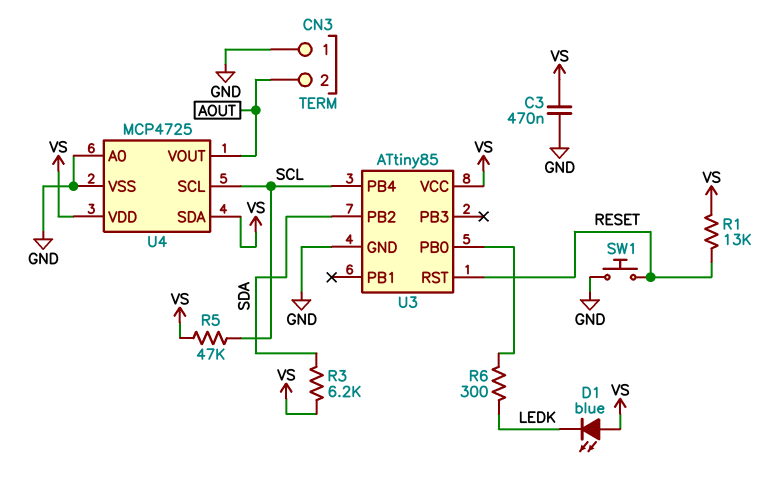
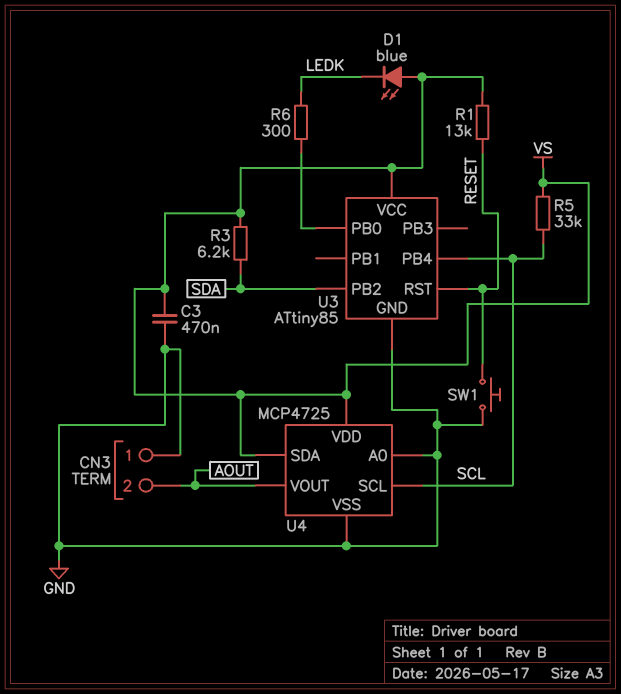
R5: 47k (SCL, VS) -> 33k (SCL, VS)

